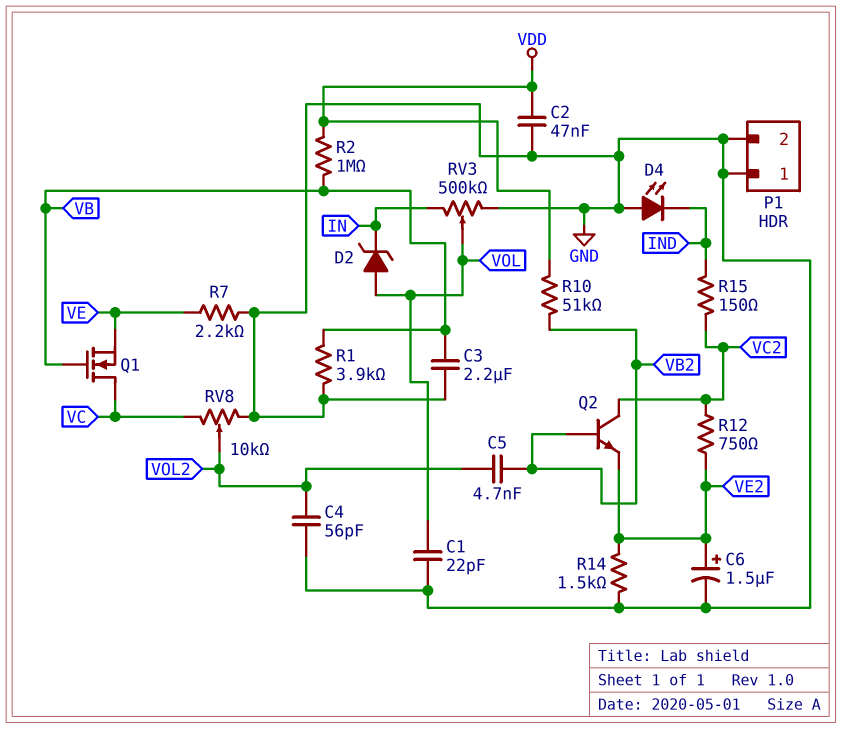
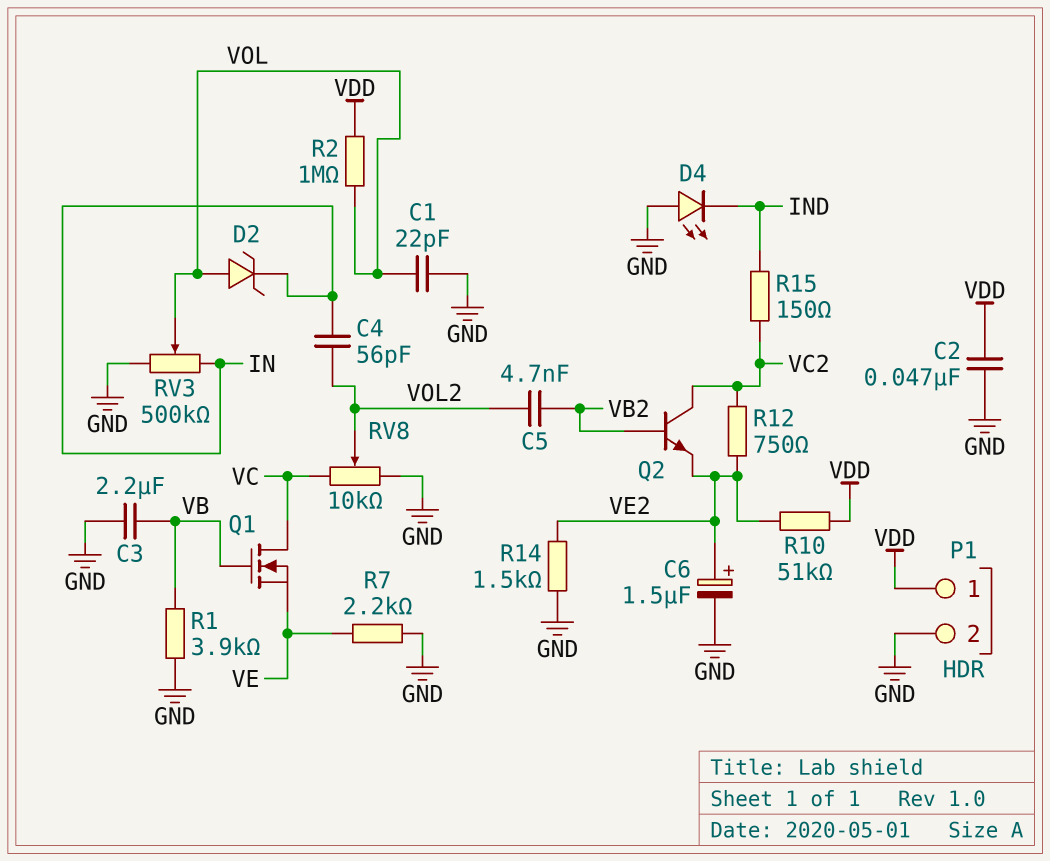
C4: 56pF (GND, VOL2) -> 56pF (IN, VOL2)
P1 pin 1: GND -> VDD
R2: 1M (VB, VDD) -> 1M (VDD, VOL)
R10: 51k (VB2, VDD) -> 51k (VDD, VE2)

